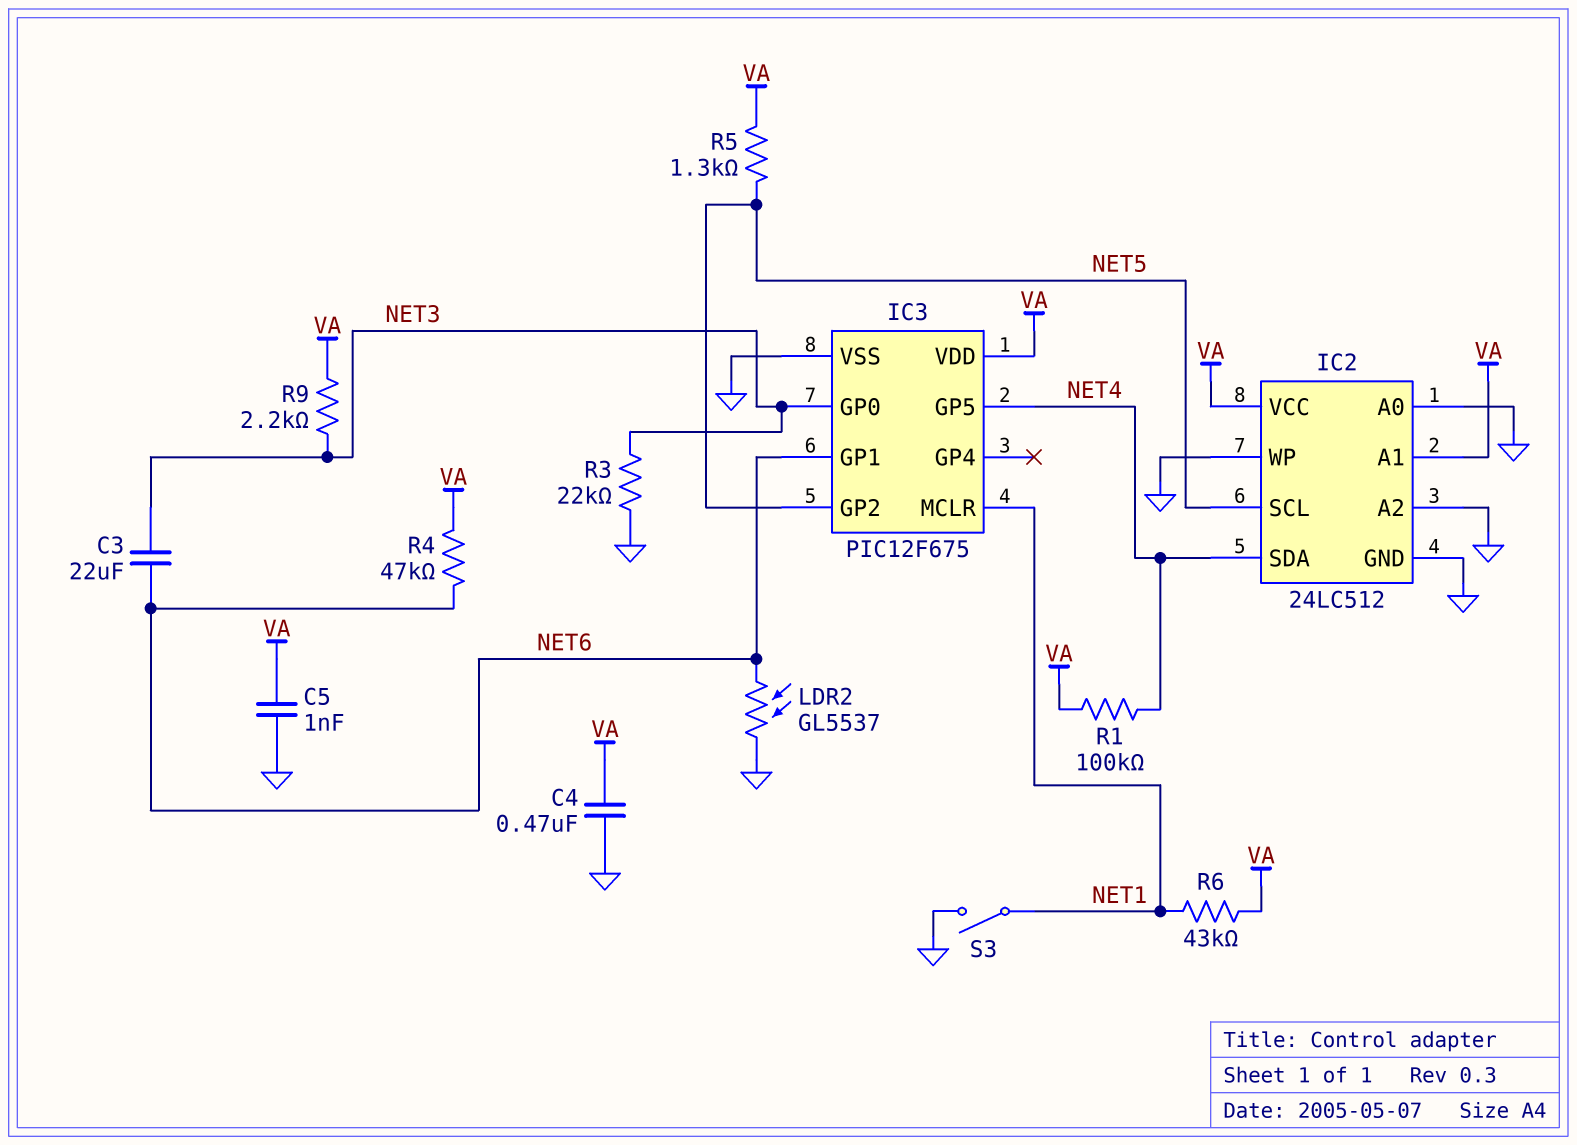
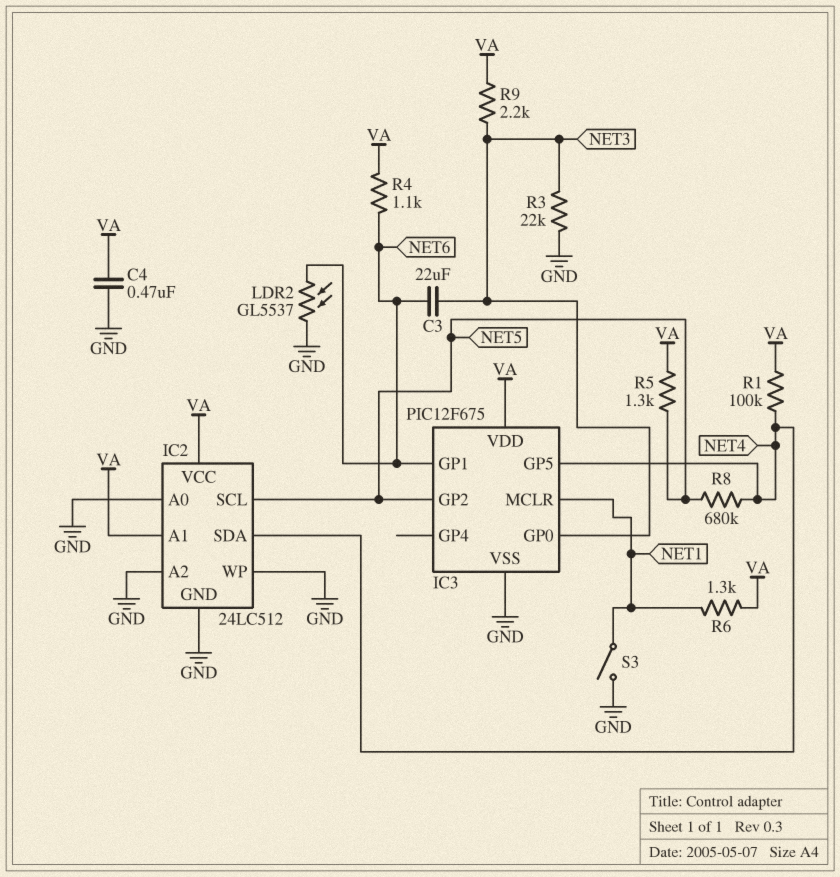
C5: 1nF (GND, VA) -> none
R4: 47k (NET6, VA) -> 1.1k (NET6, VA)
R6: 43k (NET1, VA) -> 1.3k (NET1, VA)
R8: none -> 680k (NET4, NET5)

